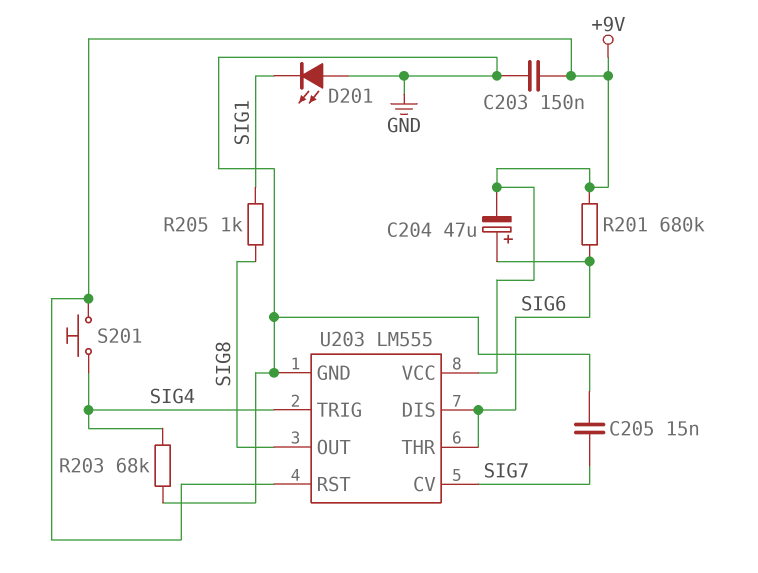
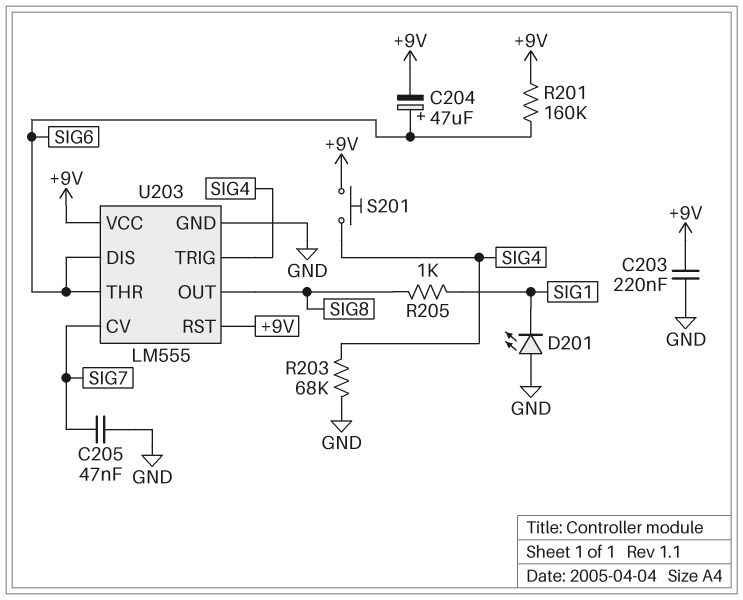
C203: 150nF (+9V, GND) -> 220nF (+9V, GND)
C205: 15nF (GND, SIG7) -> 47nF (GND, SIG7)
R201: 680k (+9V, SIG6) -> 160k (+9V, SIG6)

